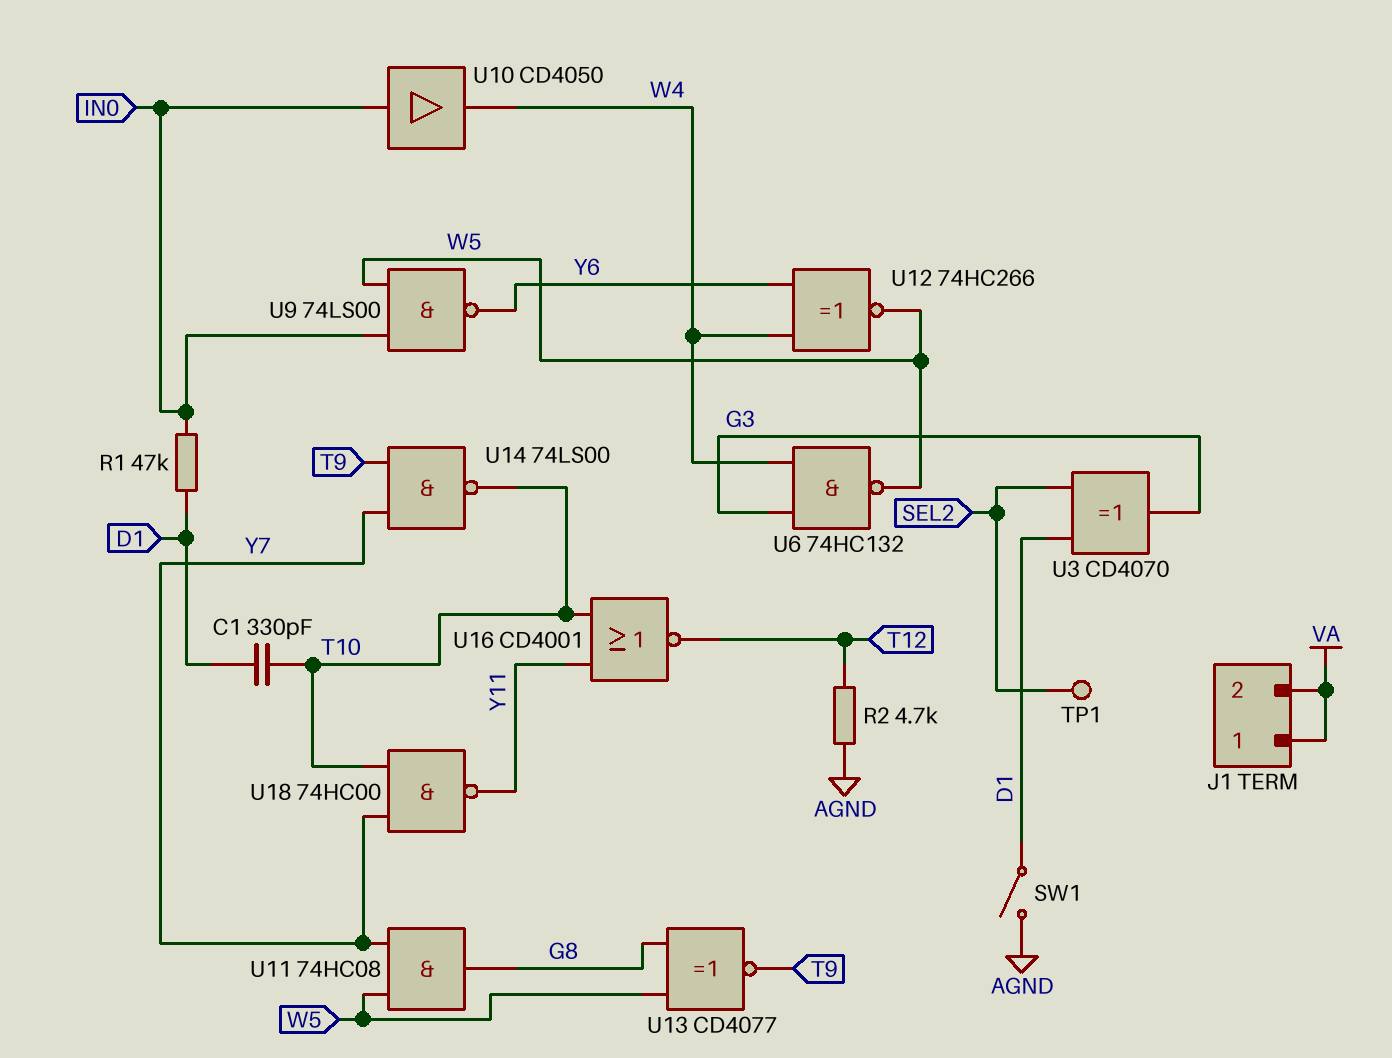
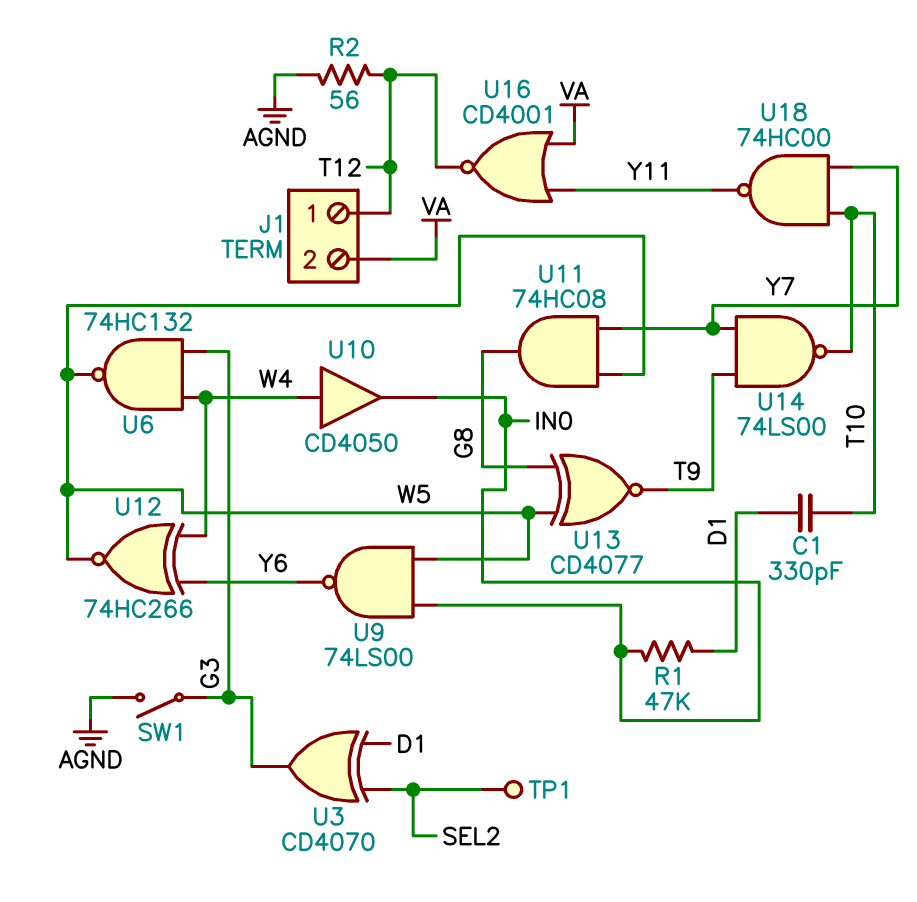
J1 pin 1: VA -> T12
R2: 4.7k (AGND, T12) -> 56 (AGND, T12)
SW1: switch (AGND, D1) -> switch (AGND, G3)
U10: buffer CD4050 (in IN0, out W4) -> buffer CD4050 (in W4, out IN0)
U16: NOR CD4001 (in T10, in Y11, out T12) -> NOR CD4001 (in VA, in Y11, out T12)

